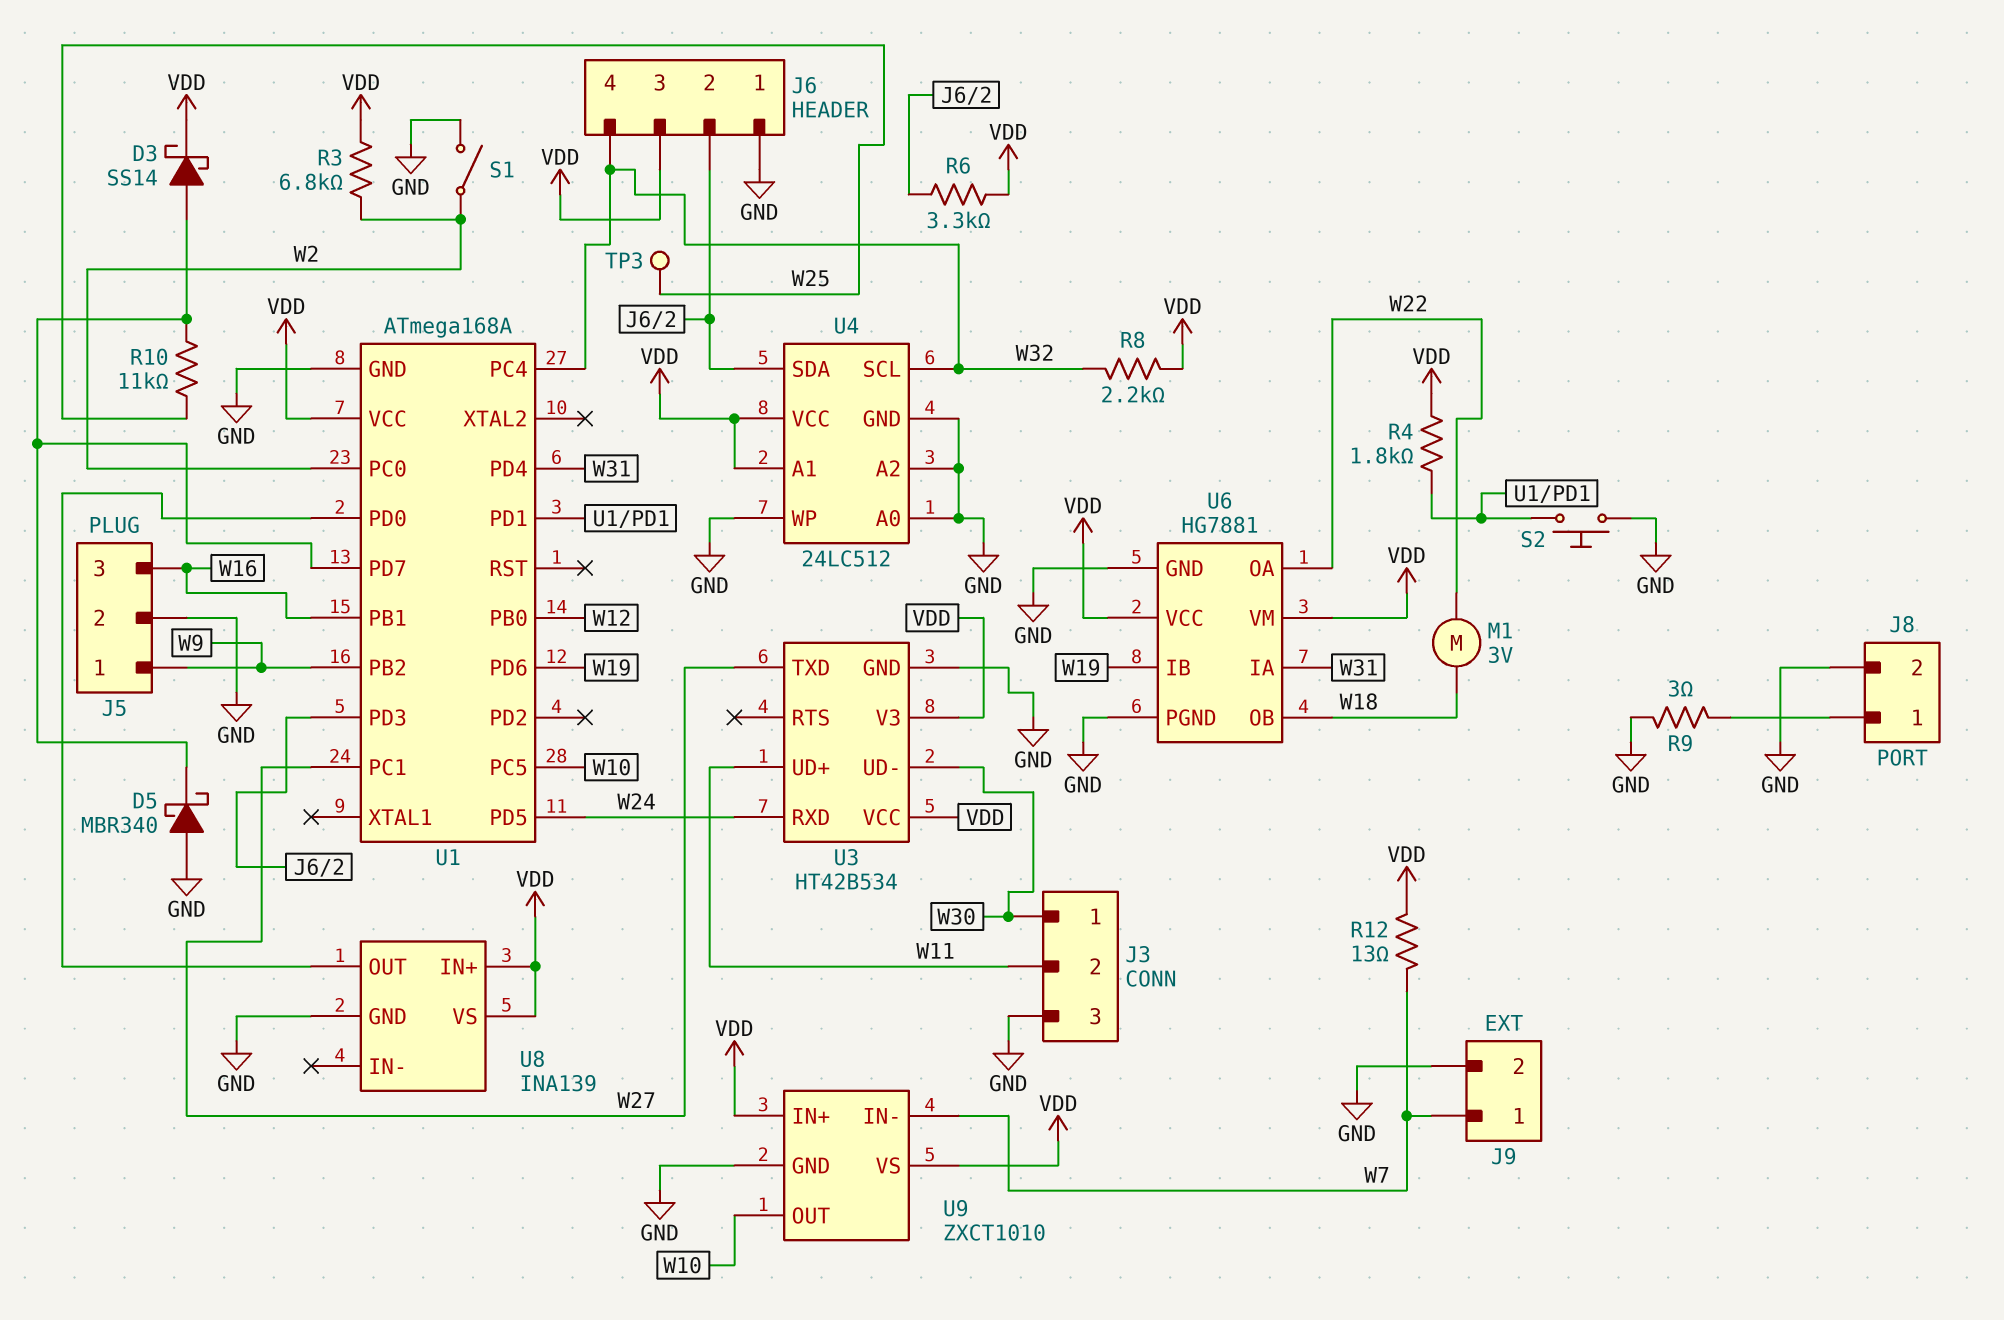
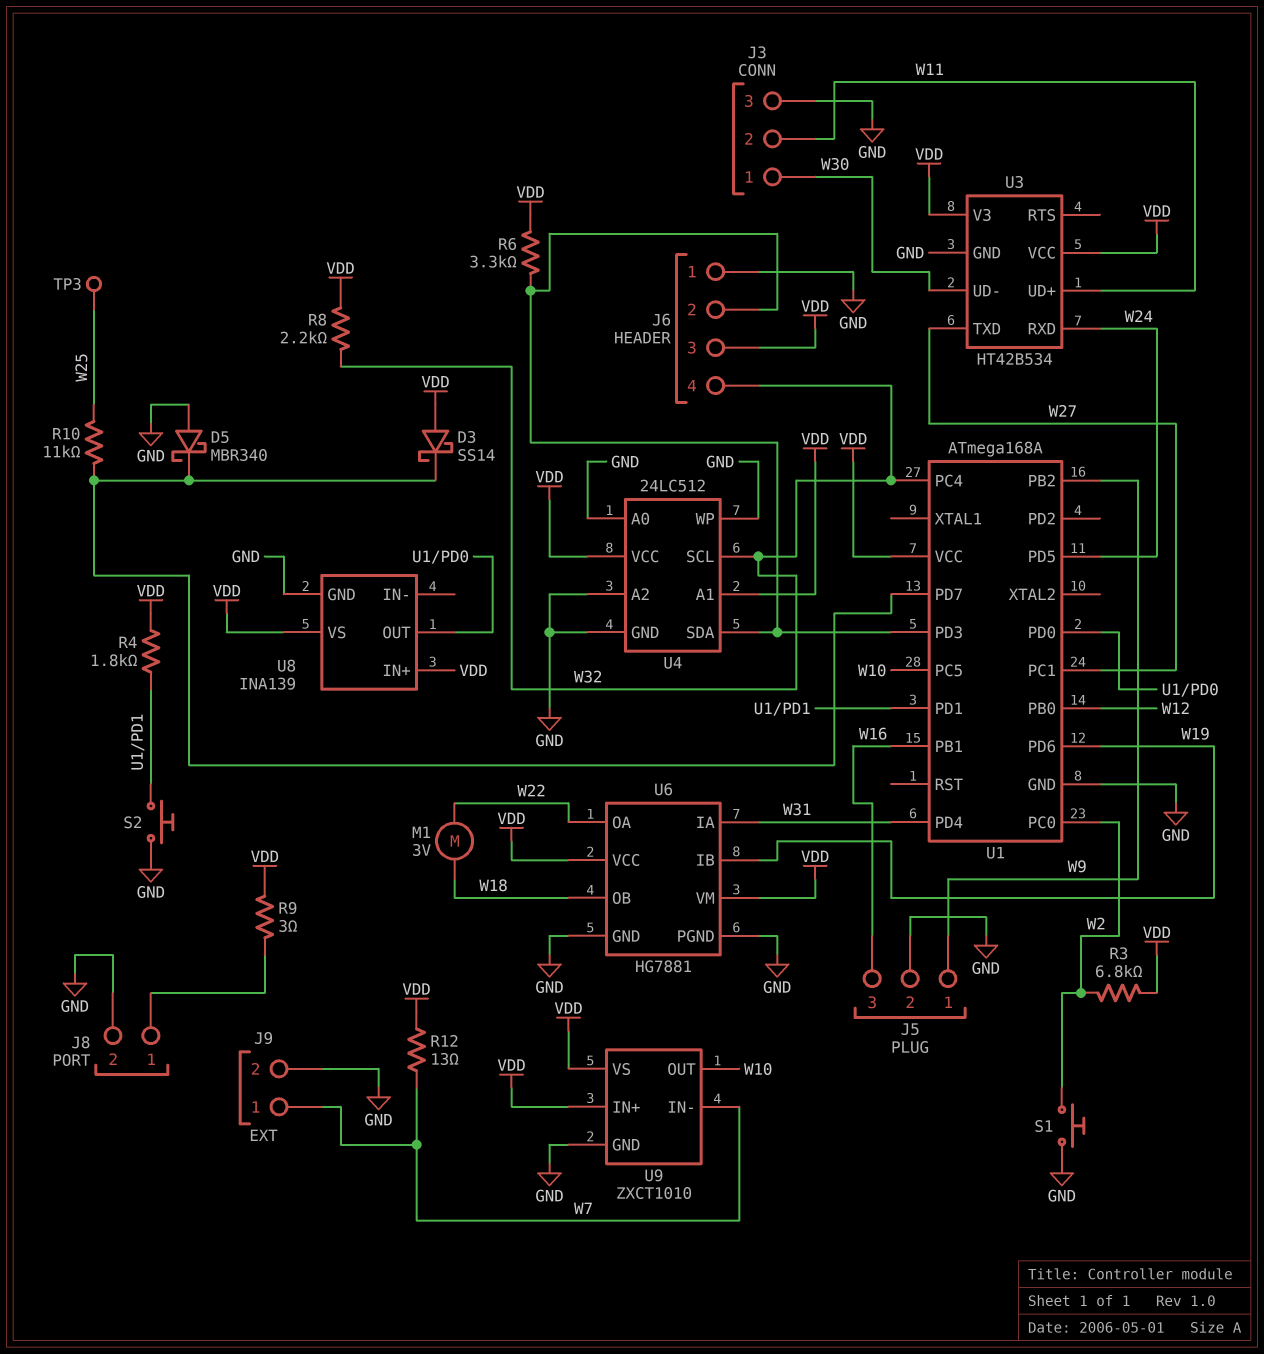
D3: schottky SS14 (A U1/PD7, K VDD) -> schottky SS14 (A VDD, K U1/PD7)
R9: 3 (GND, J8/1) -> 3 (J8/1, VDD)
S1: switch (GND, W2) -> button (GND, W2)

